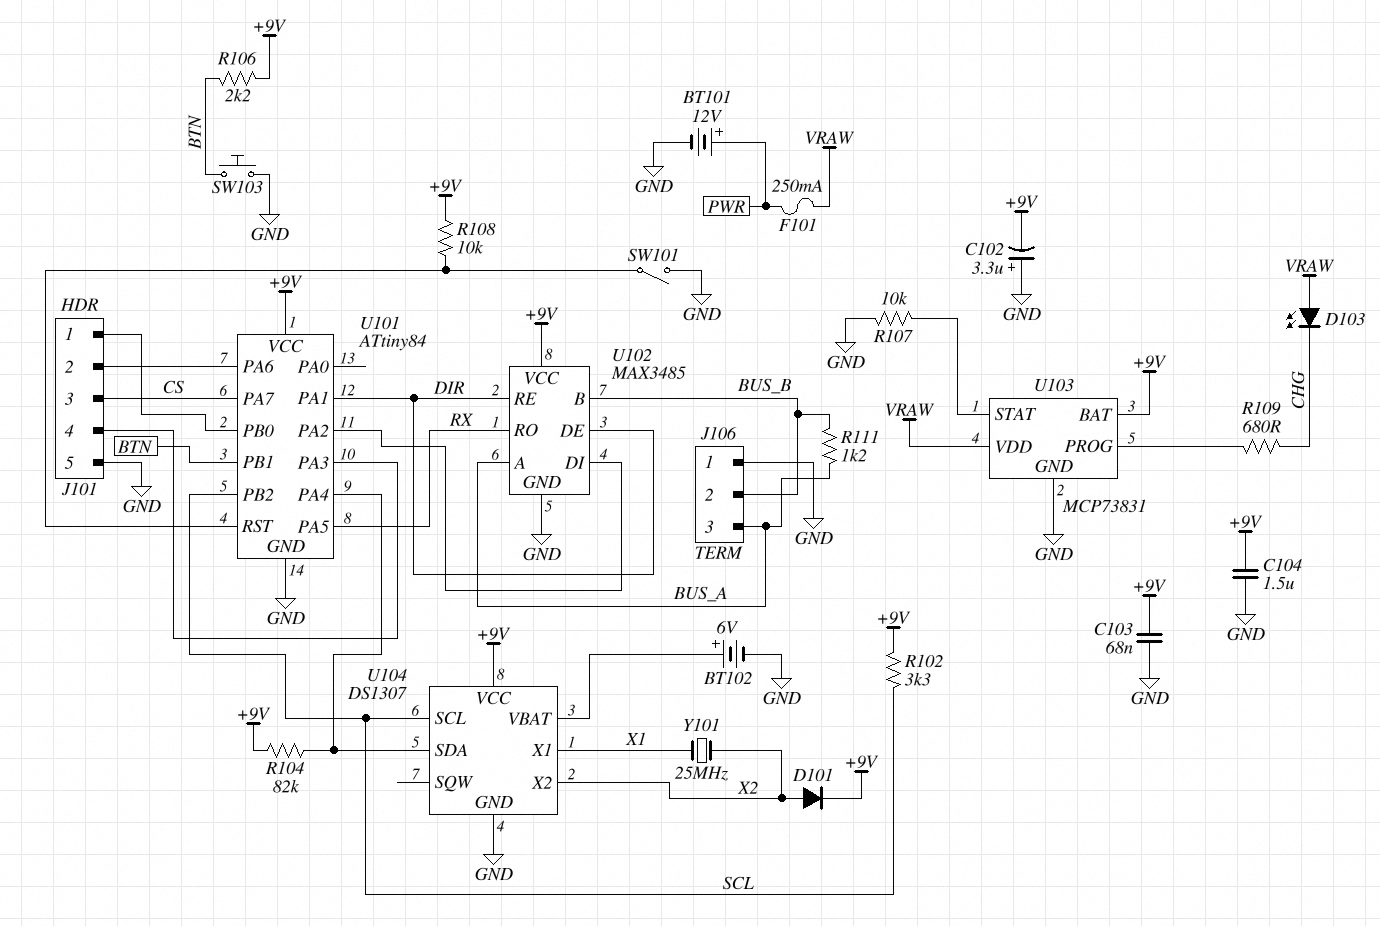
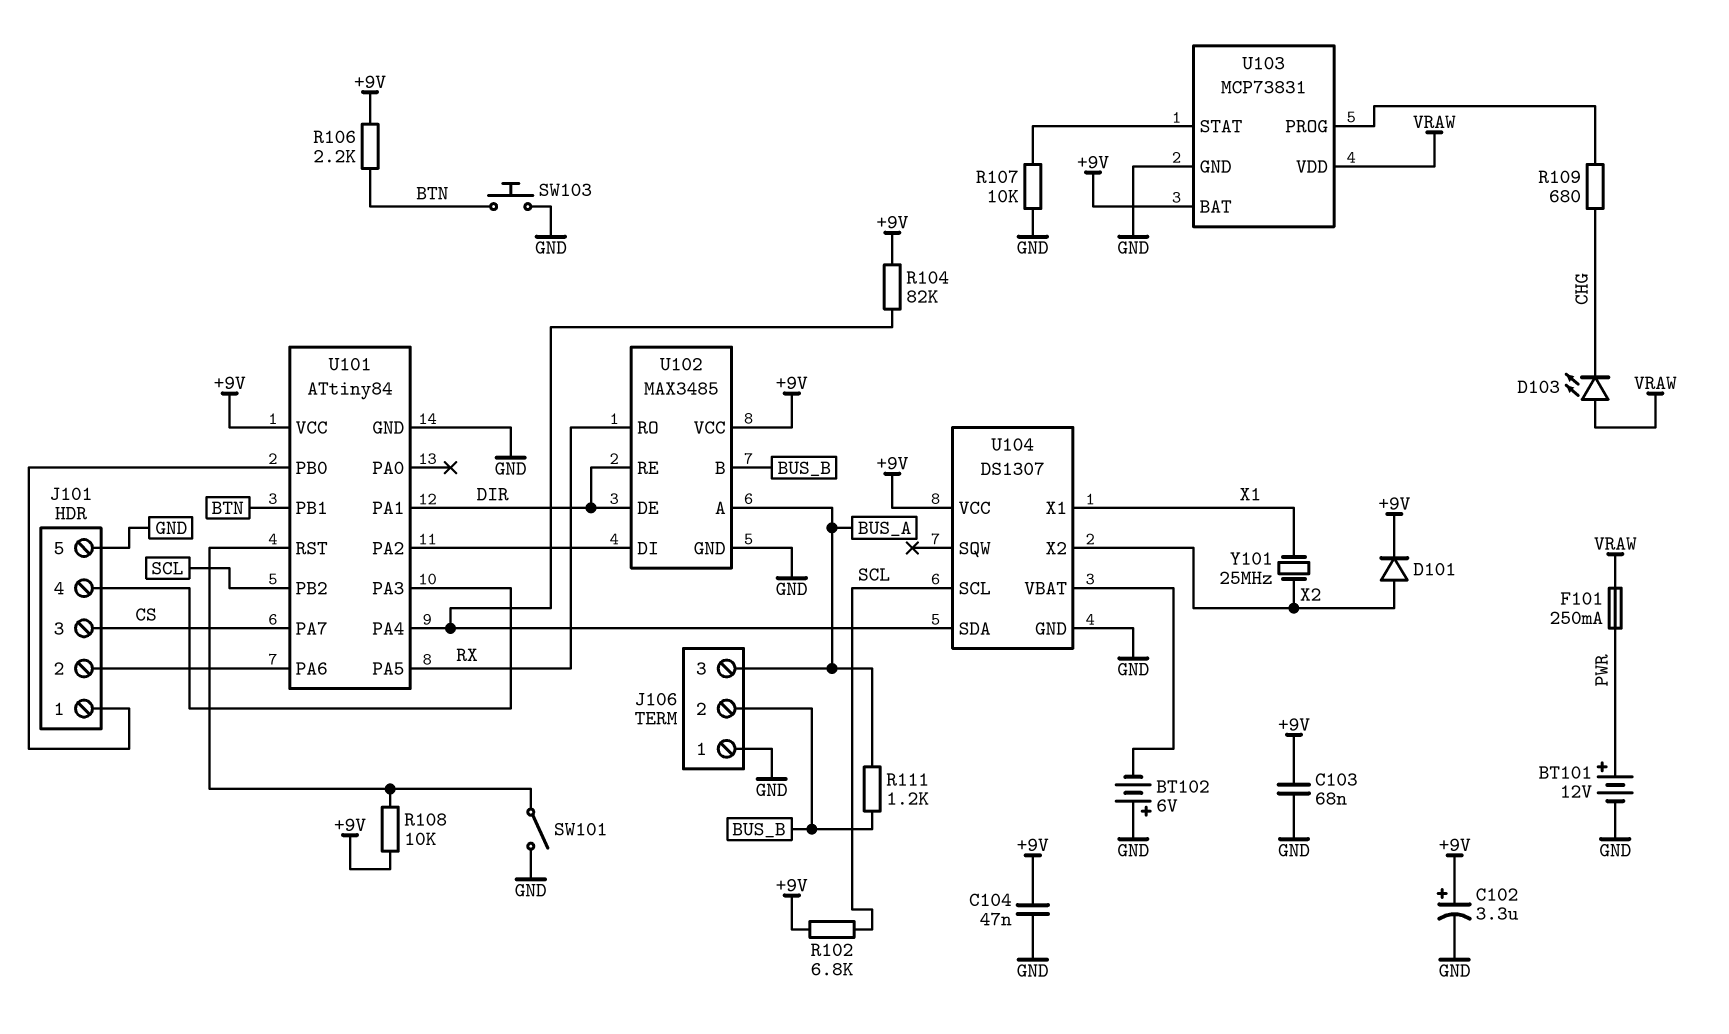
BT102: 6V (plus U104/VBAT, minus GND) -> 6V (plus GND, minus U104/VBAT)
C102: 3.3uF (plus GND, minus +9V) -> 3.3uF (plus +9V, minus GND)
C104: 1.5uF (+9V, GND) -> 47nF (+9V, GND)
R102: 3.3k (+9V, SCL) -> 6.8k (+9V, SCL)

